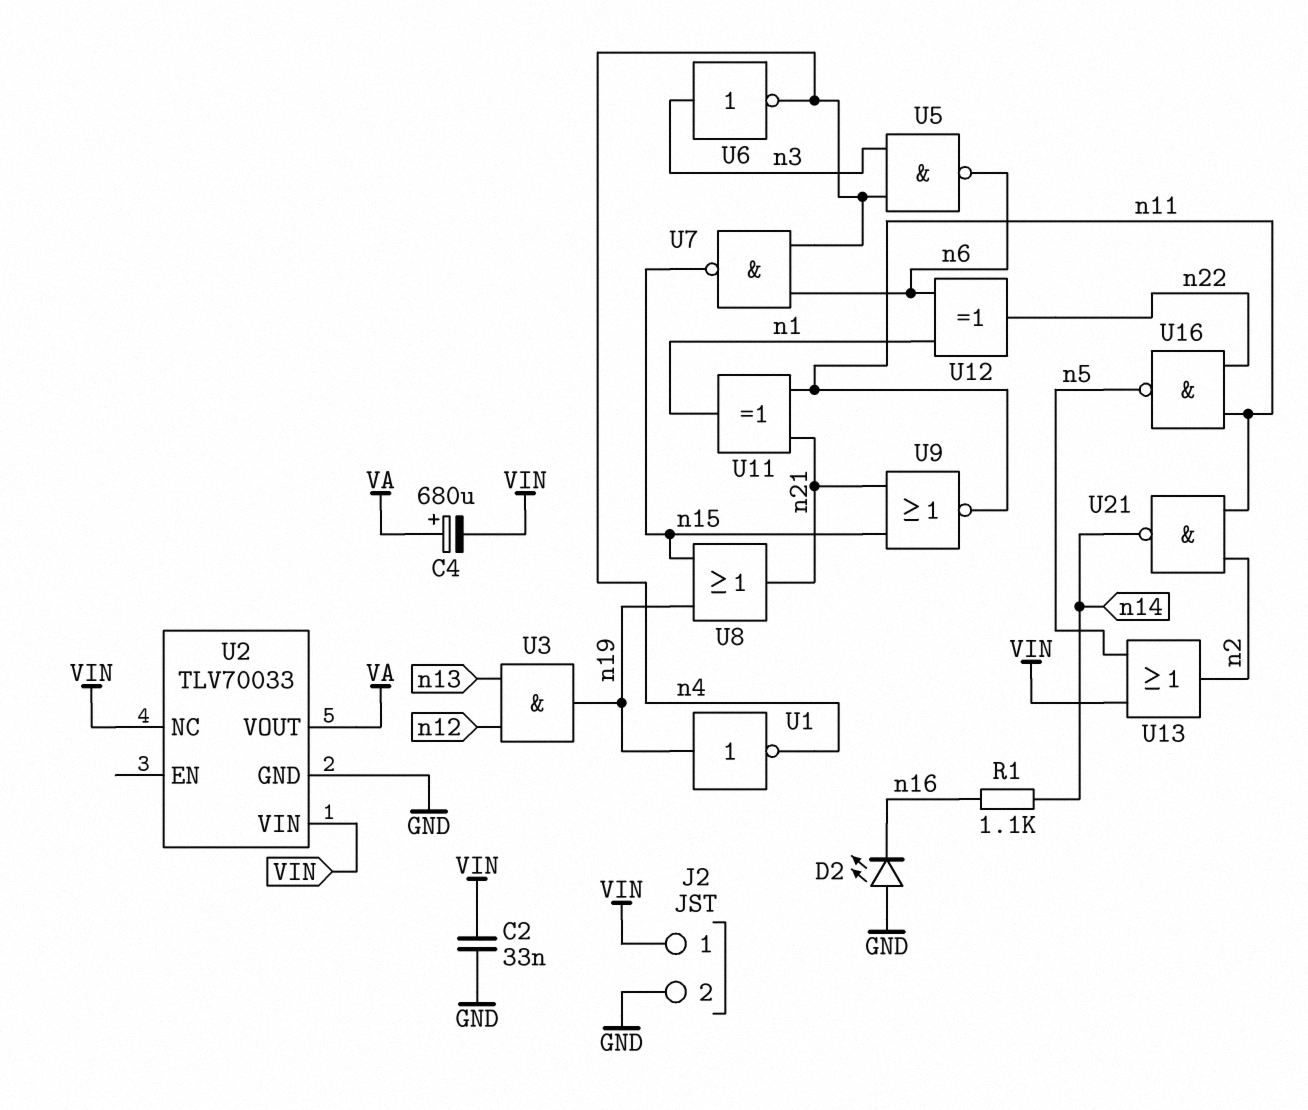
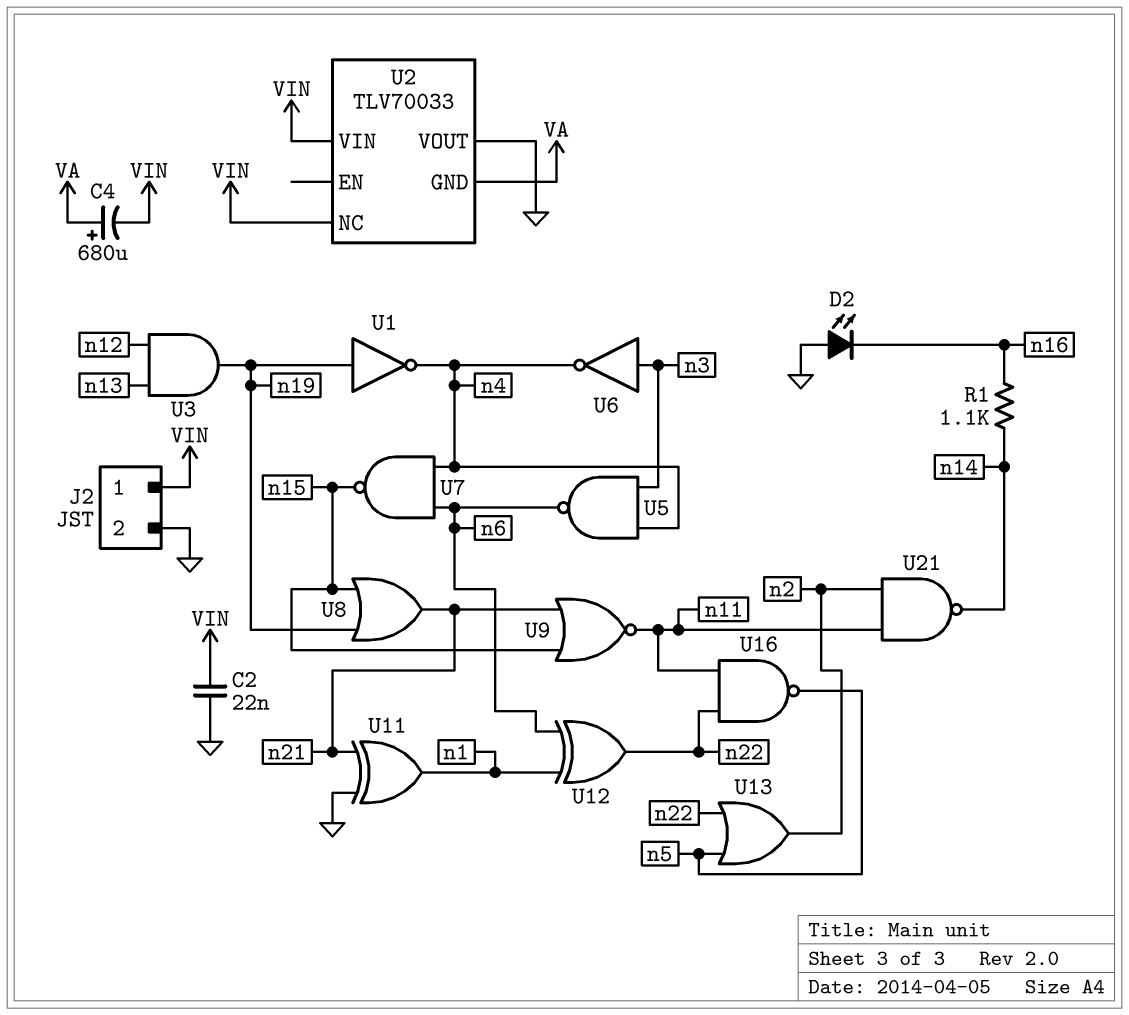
C2: 33nF (GND, VIN) -> 22nF (GND, VIN)
U2 pin GND: GND -> VA
U2 pin VOUT: VA -> GND
U11: XOR (in n11, in n21, out n1) -> XOR (in GND, in n21, out n1)
U13: OR (in VIN, in n5, out n2) -> OR (in n5, in n22, out n2)

